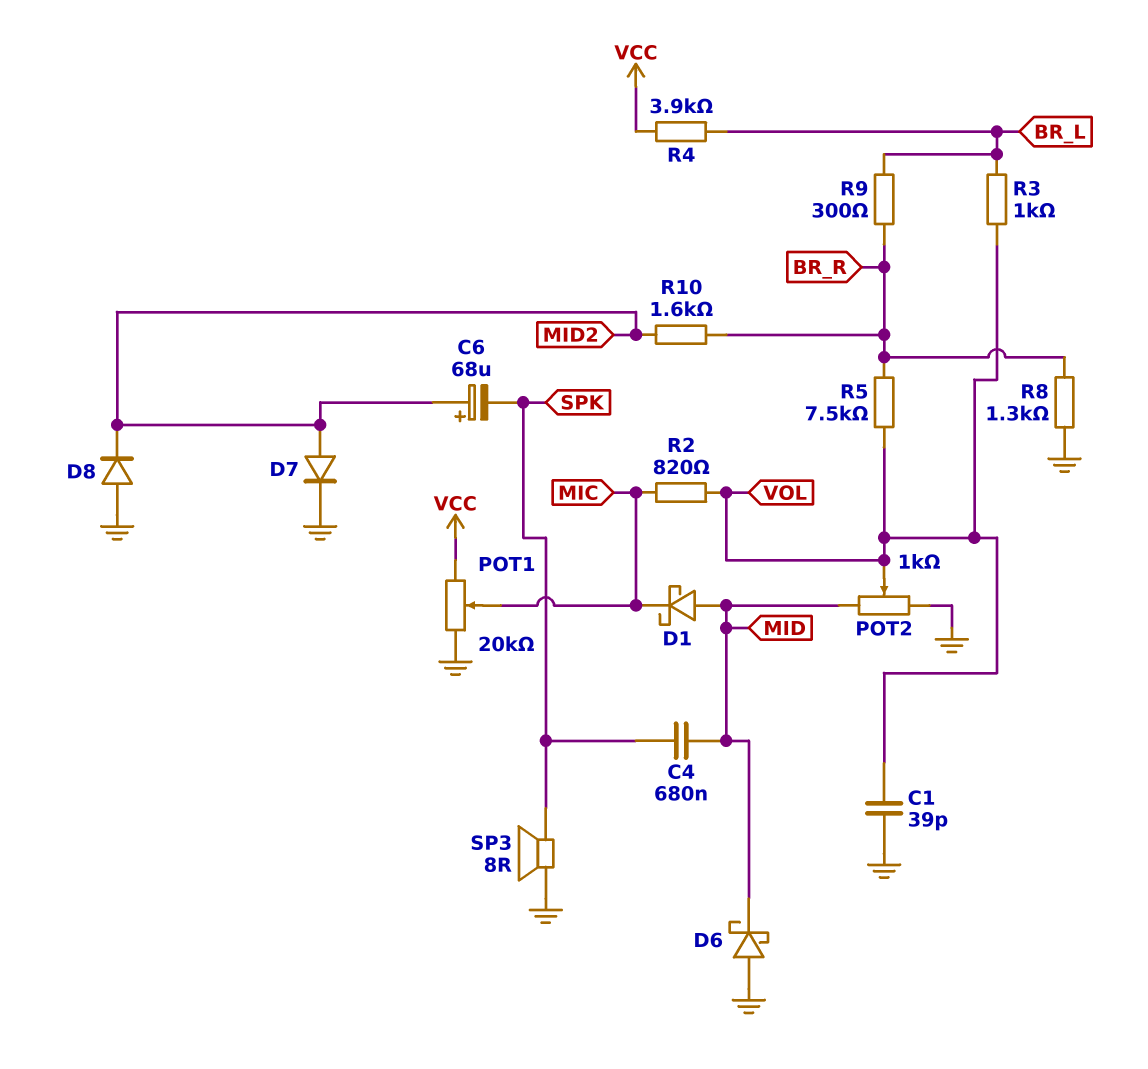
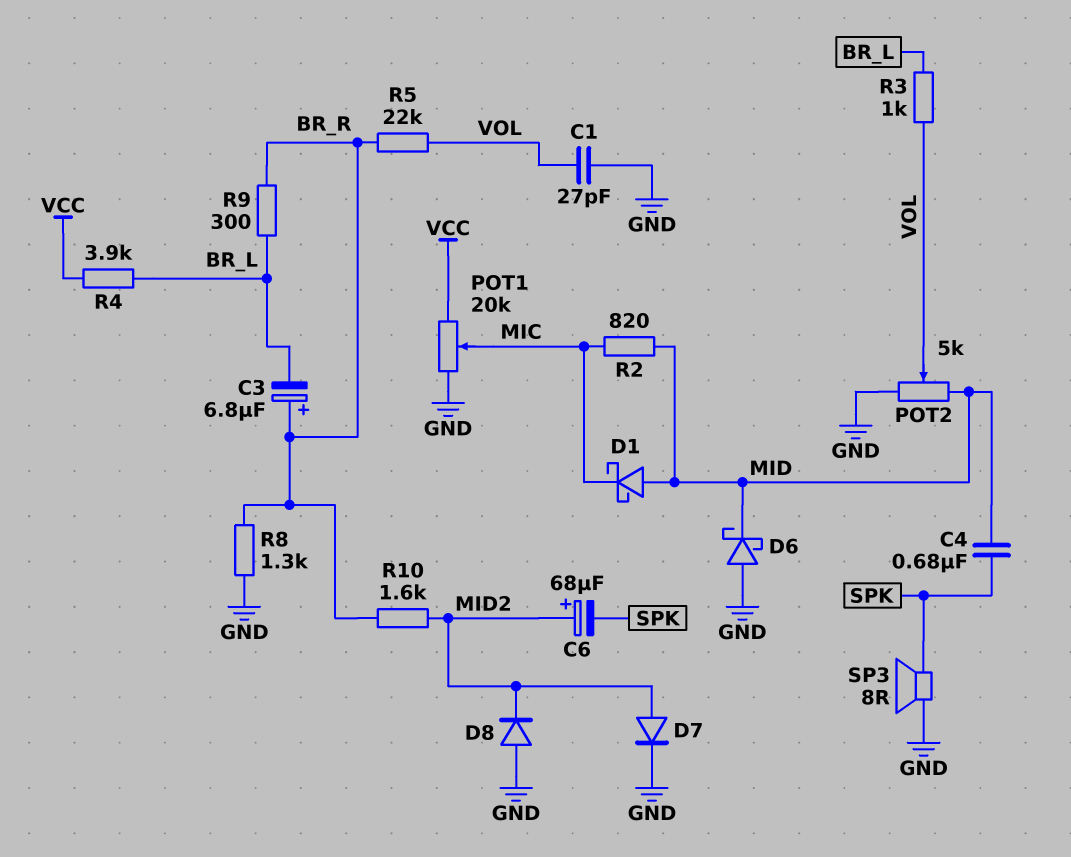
C1: 39pF (GND, VOL) -> 27pF (GND, VOL)
C3: none -> 6.8uF (plus BR_R, minus BR_L)
POT2: 1k (GND, MID, wiper VOL) -> 5k (GND, MID, wiper VOL)
R2: 820 (MIC, VOL) -> 820 (MIC, MID)
R5: 7.5k (BR_R, VOL) -> 22k (BR_R, VOL)

